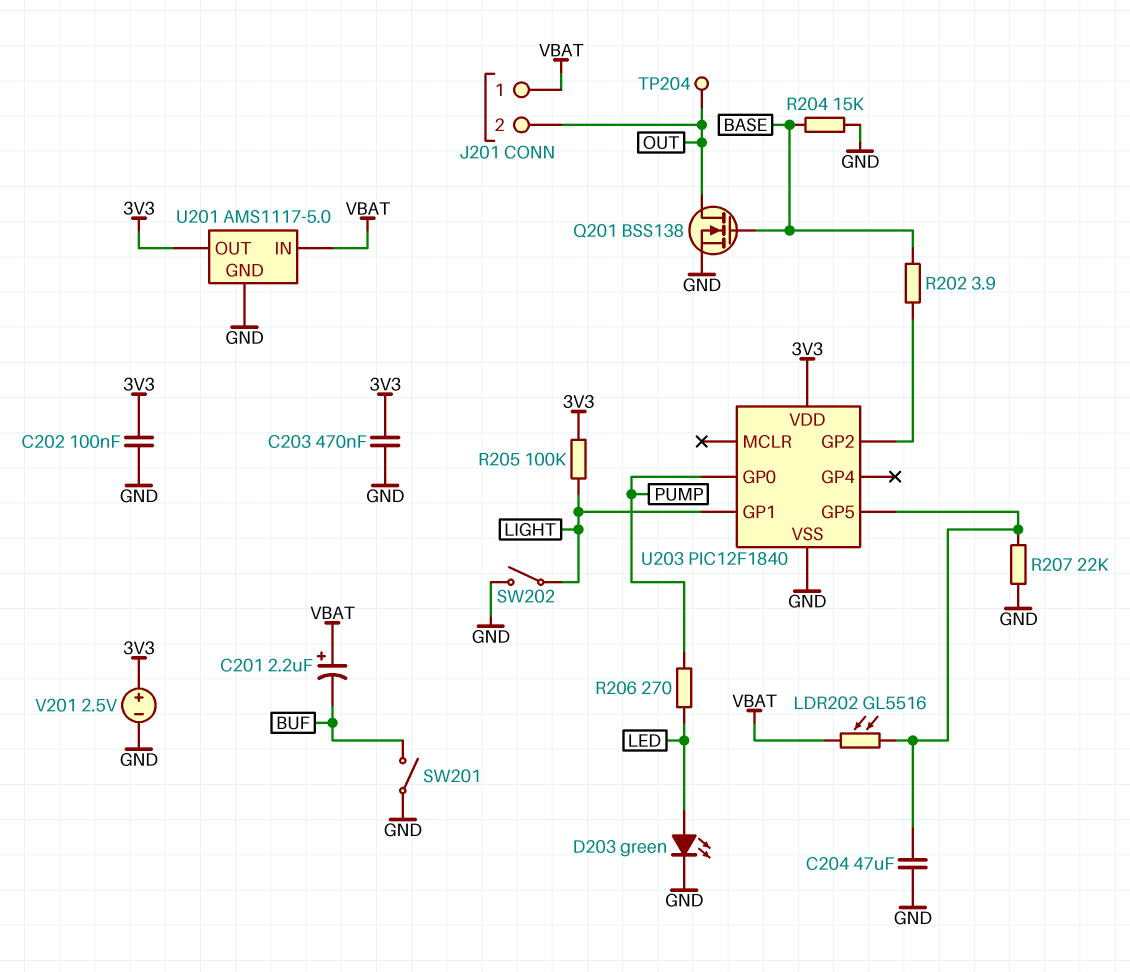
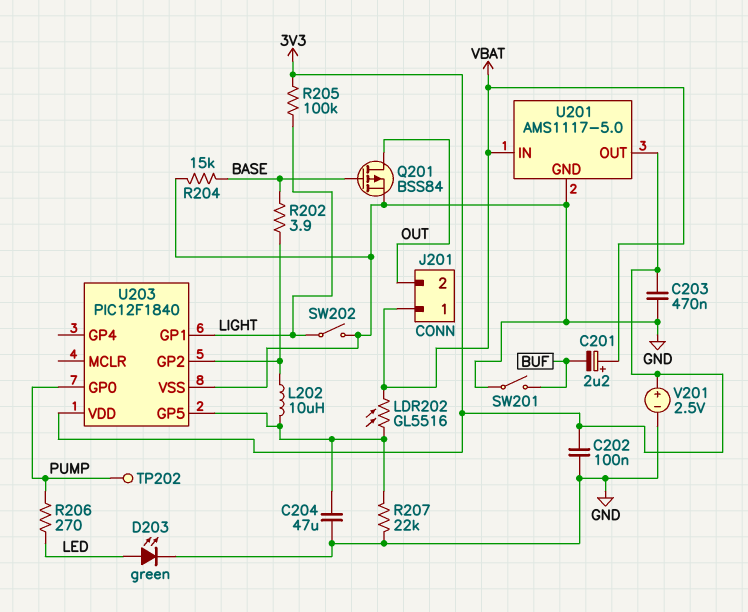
L202: none -> 10uH (U203/GP2, U203/GP5)
Q201: NMOS BSS138 (G BASE, D OUT, S GND) -> PMOS BSS84 (G BASE, D OUT, S GND)
TP202: none -> test point (PUMP)
TP204: test point (OUT) -> none

